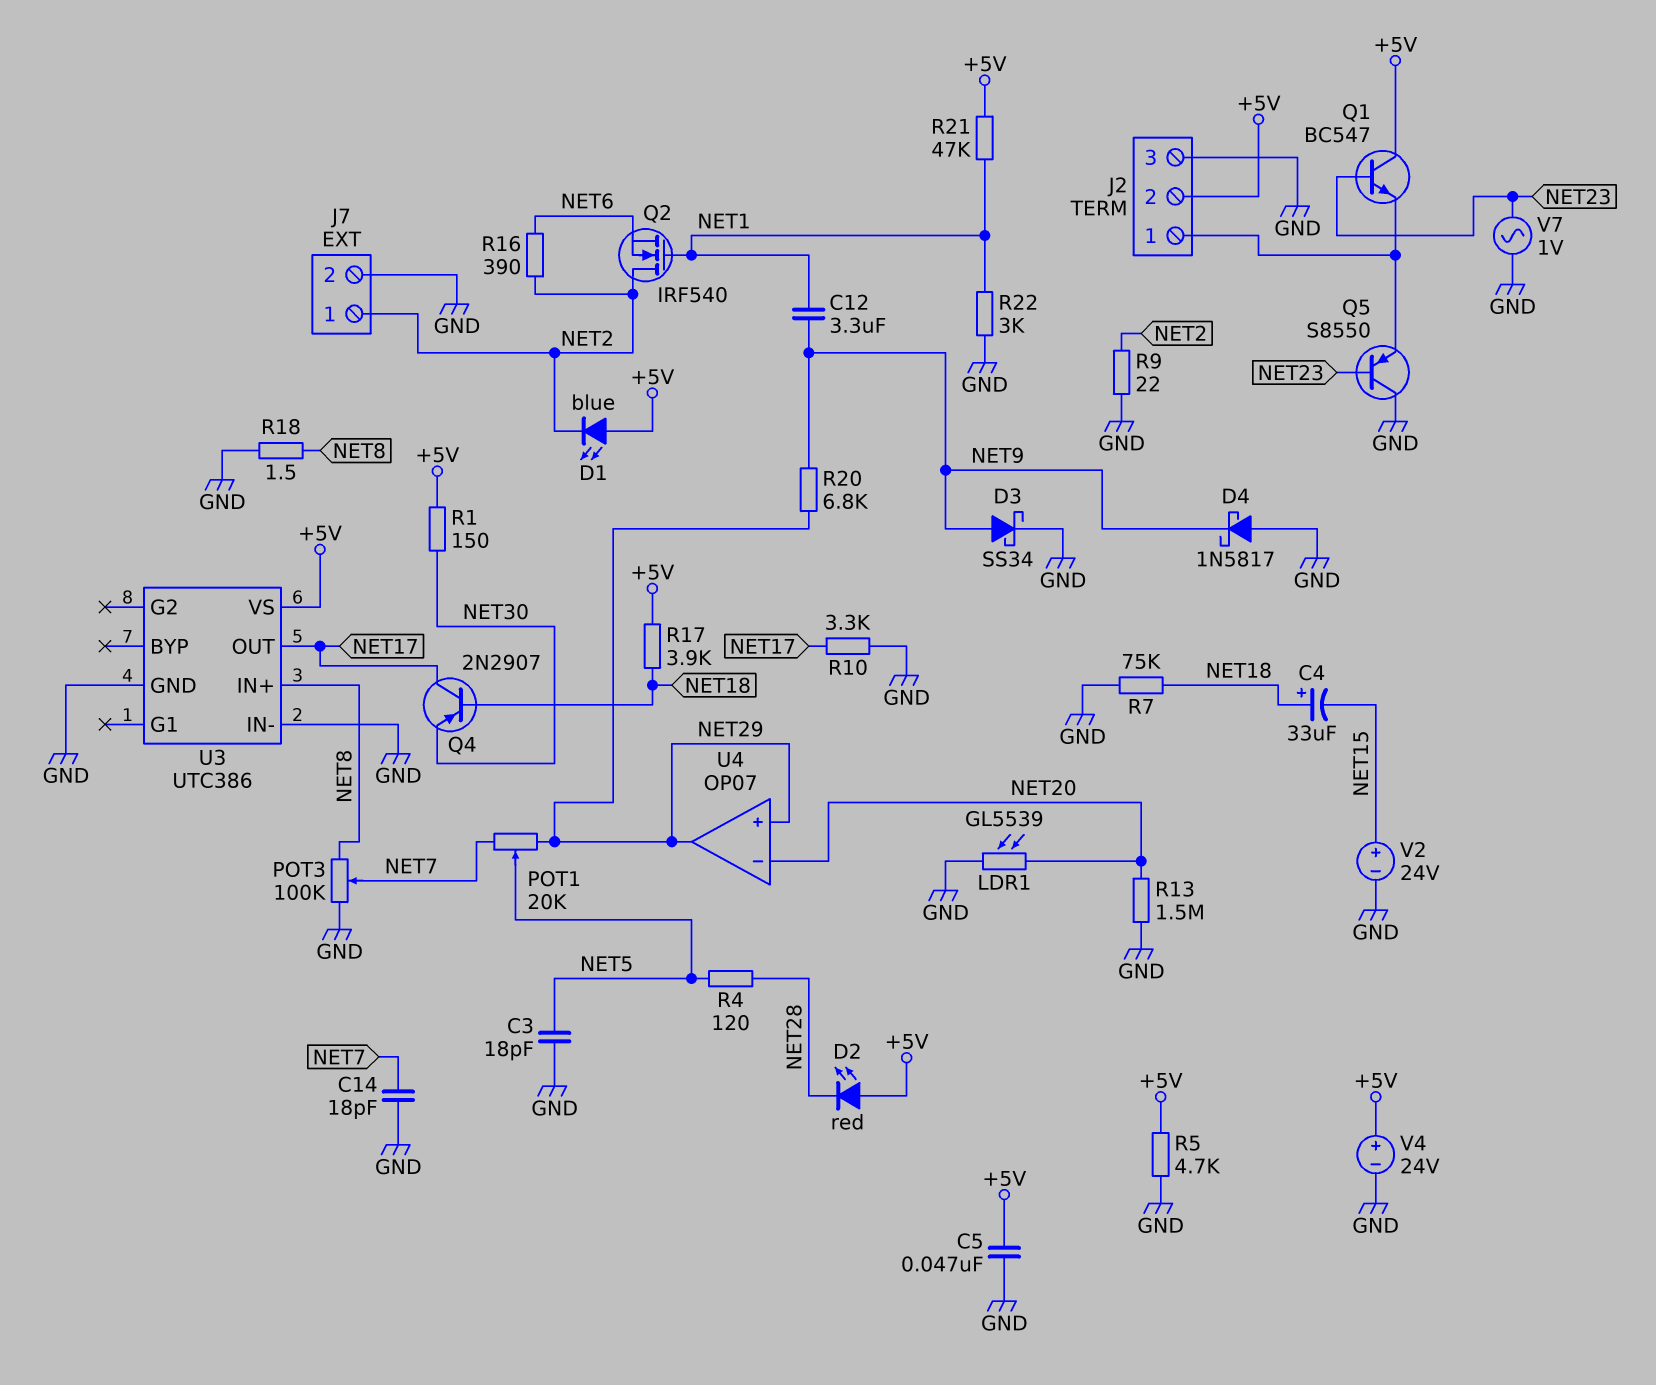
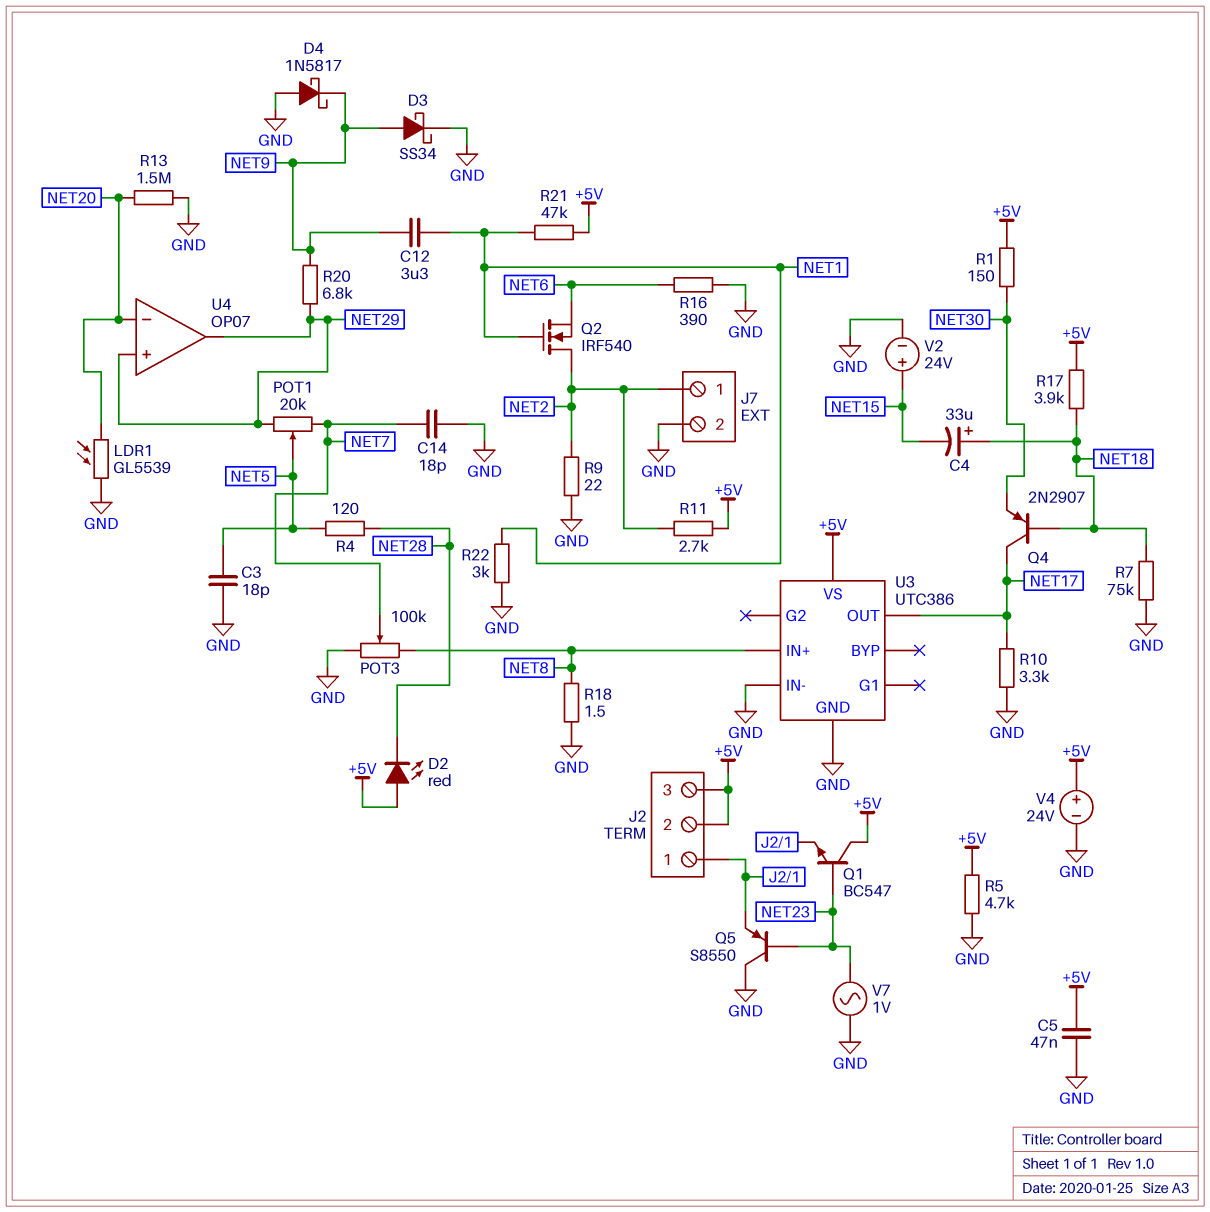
D1: LED blue (A +5V, K NET2) -> none
J2 pin 3: GND -> +5V
R11: none -> 2.7k (+5V, NET2)
R16: 390 (NET2, NET6) -> 390 (GND, NET6)

